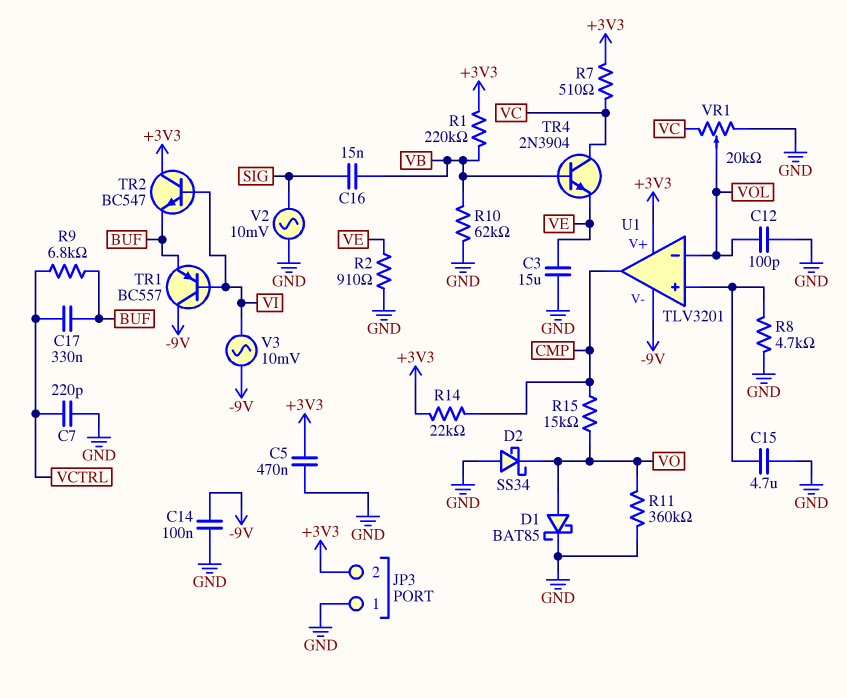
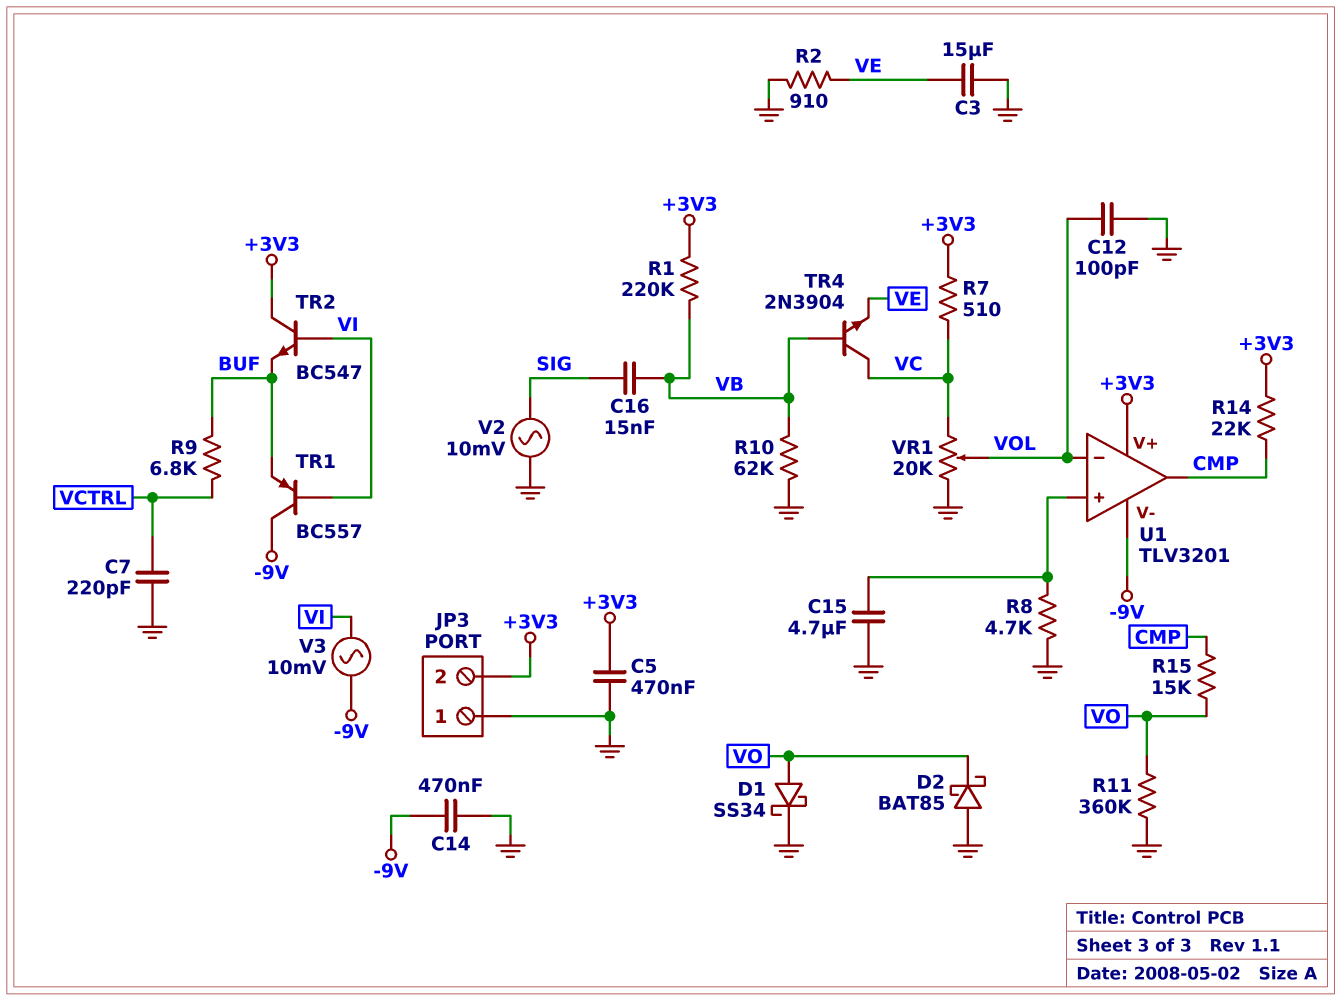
C14: 100nF (-9V, GND) -> 470nF (-9V, GND)
C17: 330nF (BUF, VCTRL) -> none
D1: schottky BAT85 (A VO, K GND) -> schottky SS34 (A VO, K GND)
D2: schottky SS34 (A GND, K VO) -> schottky BAT85 (A GND, K VO)

